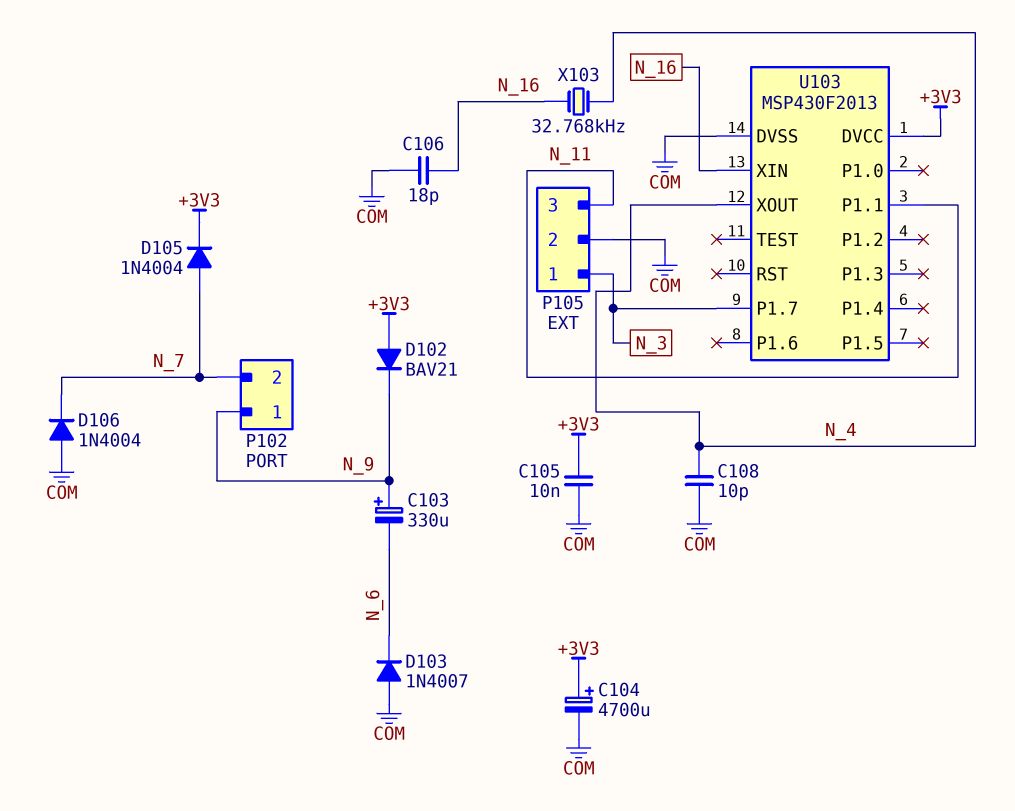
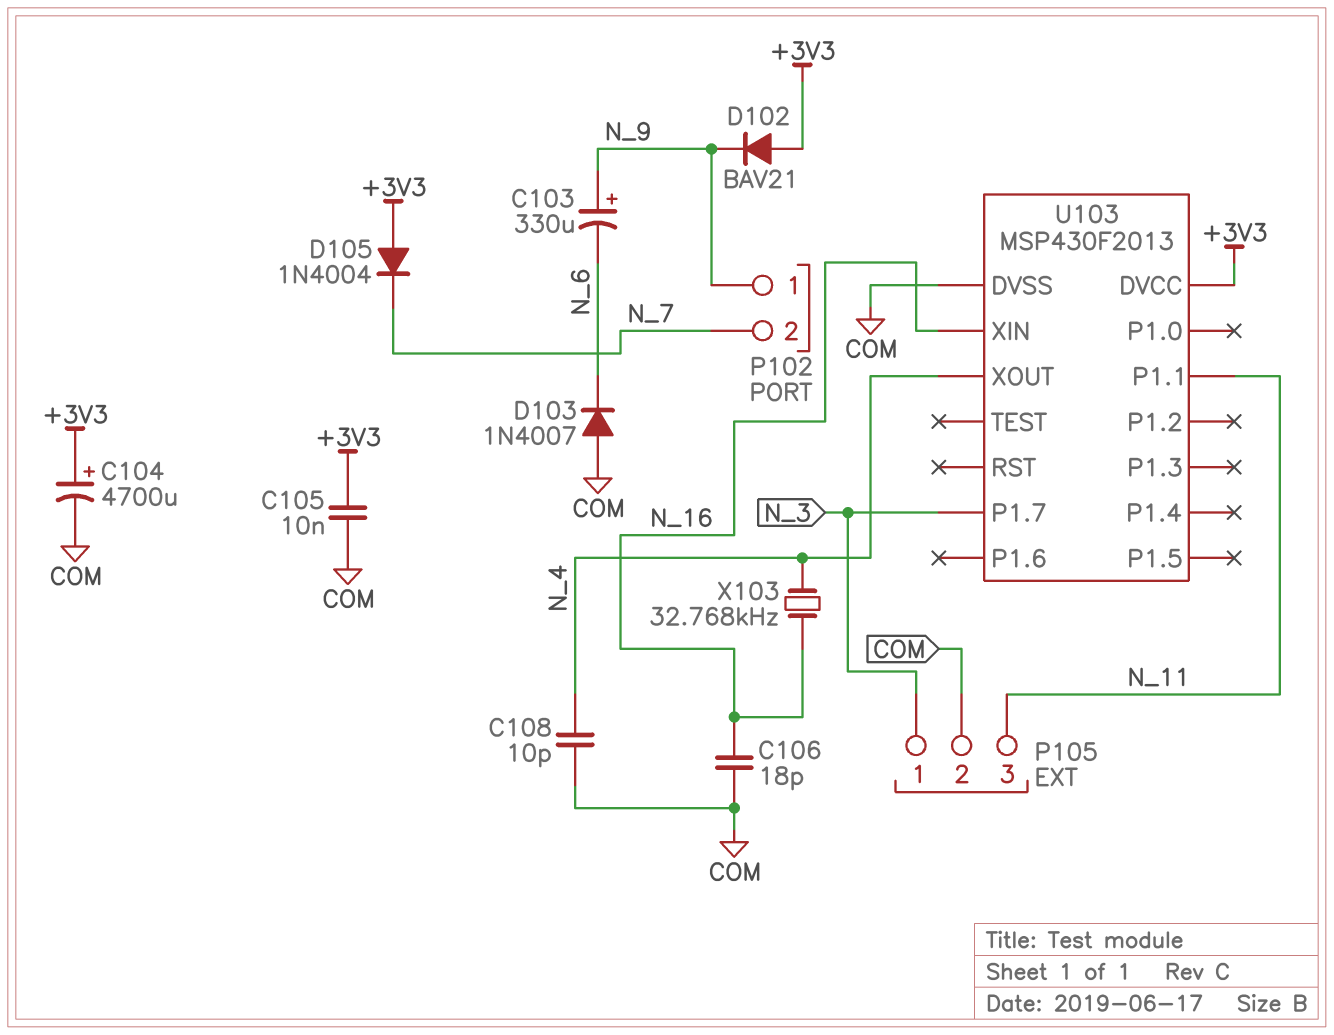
D105: diode 1N4004 (A N_7, K +3V3) -> diode 1N4004 (A +3V3, K N_7)
D106: diode 1N4004 (A COM, K N_7) -> none

